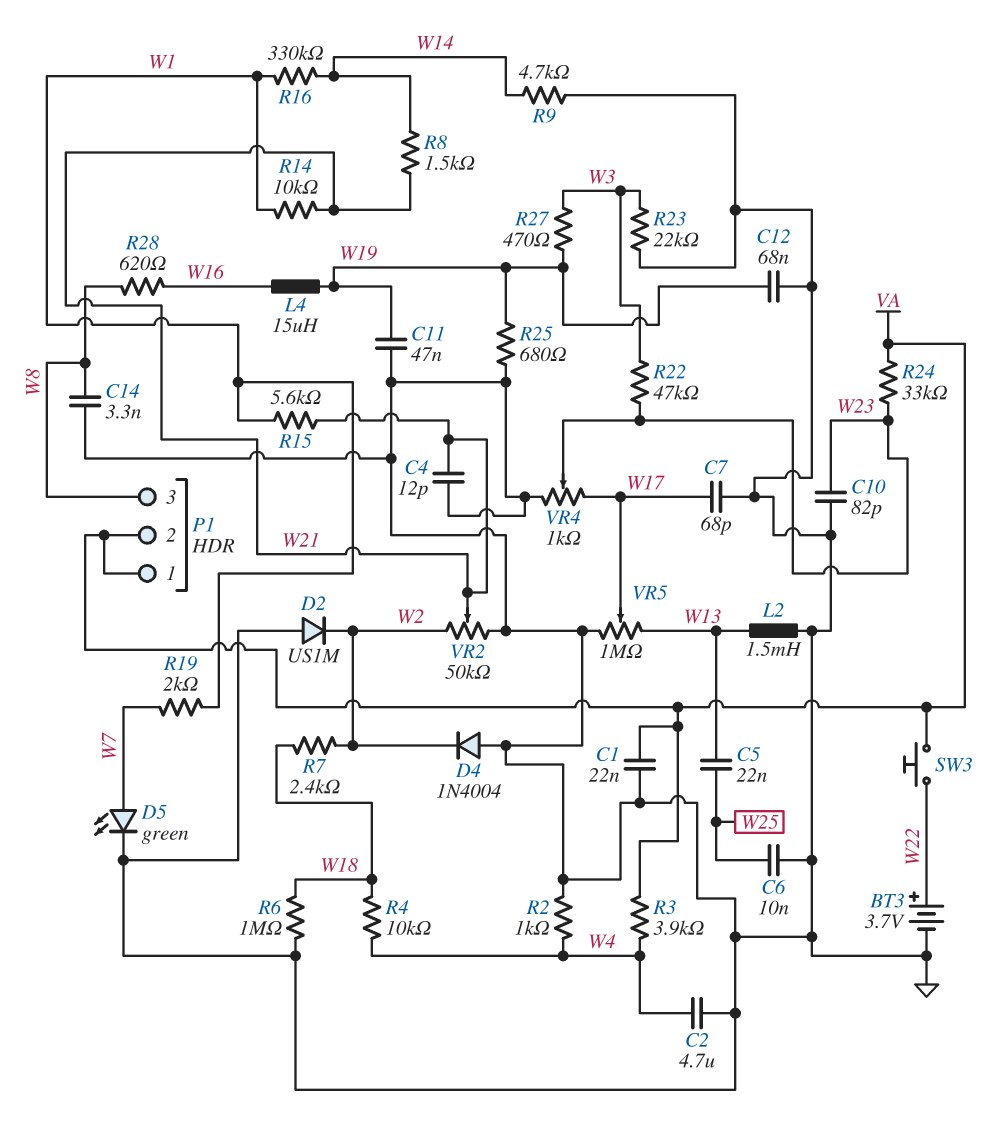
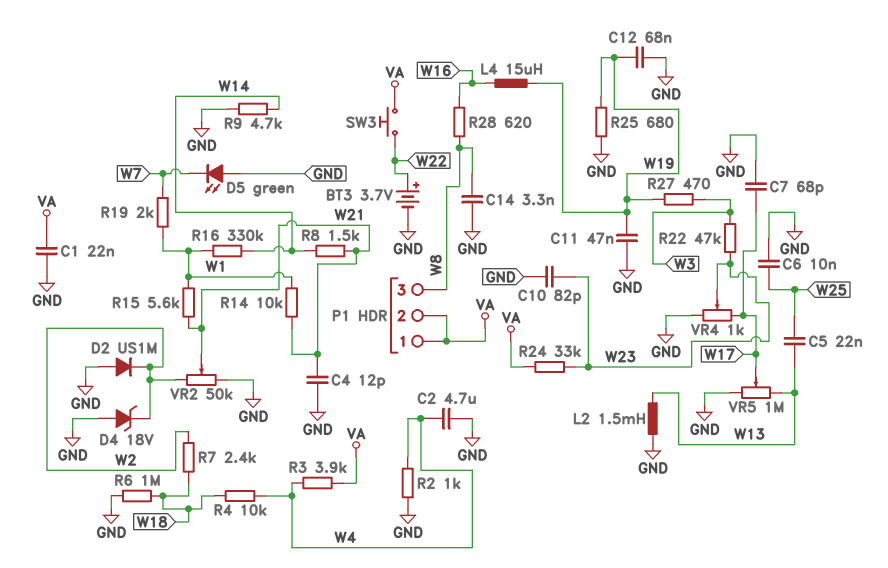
D4: diode 1N4004 (A GND, K W2) -> zener 18V (A GND, K W2)
D5: LED green (A W7, K GND) -> LED green (A GND, K W7)
R23: 22k (GND, W3) -> none

